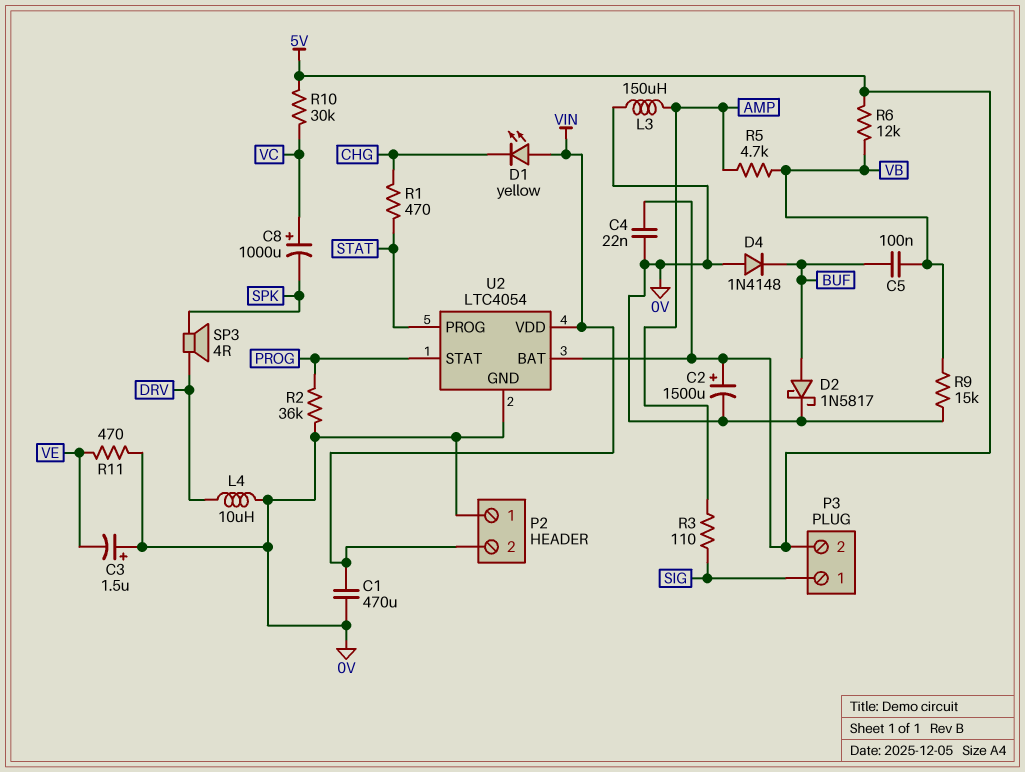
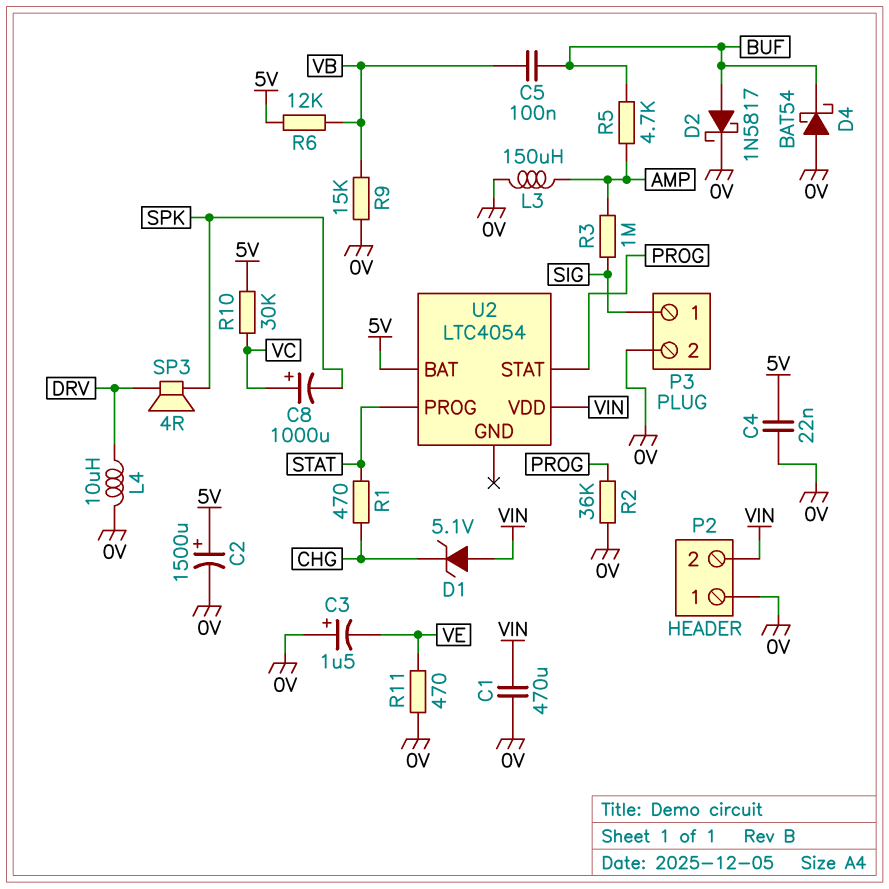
D1: LED yellow (A VIN, K CHG) -> zener 5.1V (A VIN, K CHG)
D4: diode 1N4148 (A 0V, K BUF) -> schottky BAT54 (A 0V, K BUF)
P3 pin 2: 5V -> 0V
R3: 110 (AMP, SIG) -> 1M (AMP, SIG)
R5: 4.7k (AMP, VB) -> 4.7k (AMP, BUF)
U2 pin GND: 0V -> none

